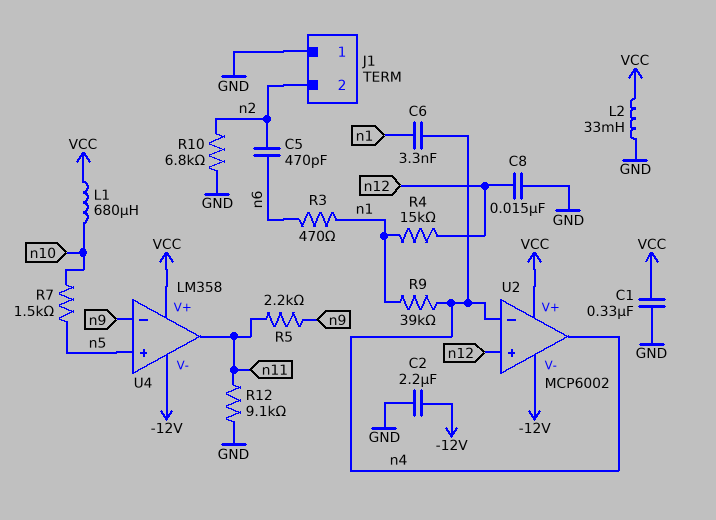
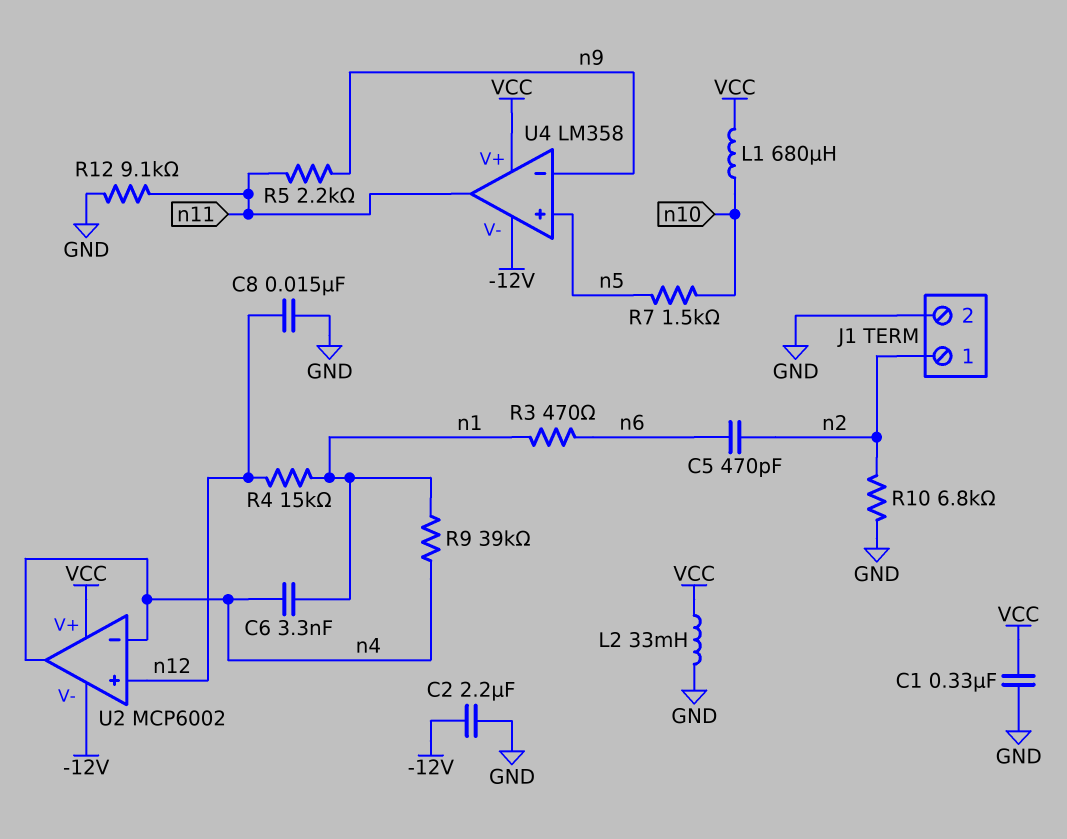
J1 pin 1: GND -> n2
J1 pin 2: n2 -> GND

